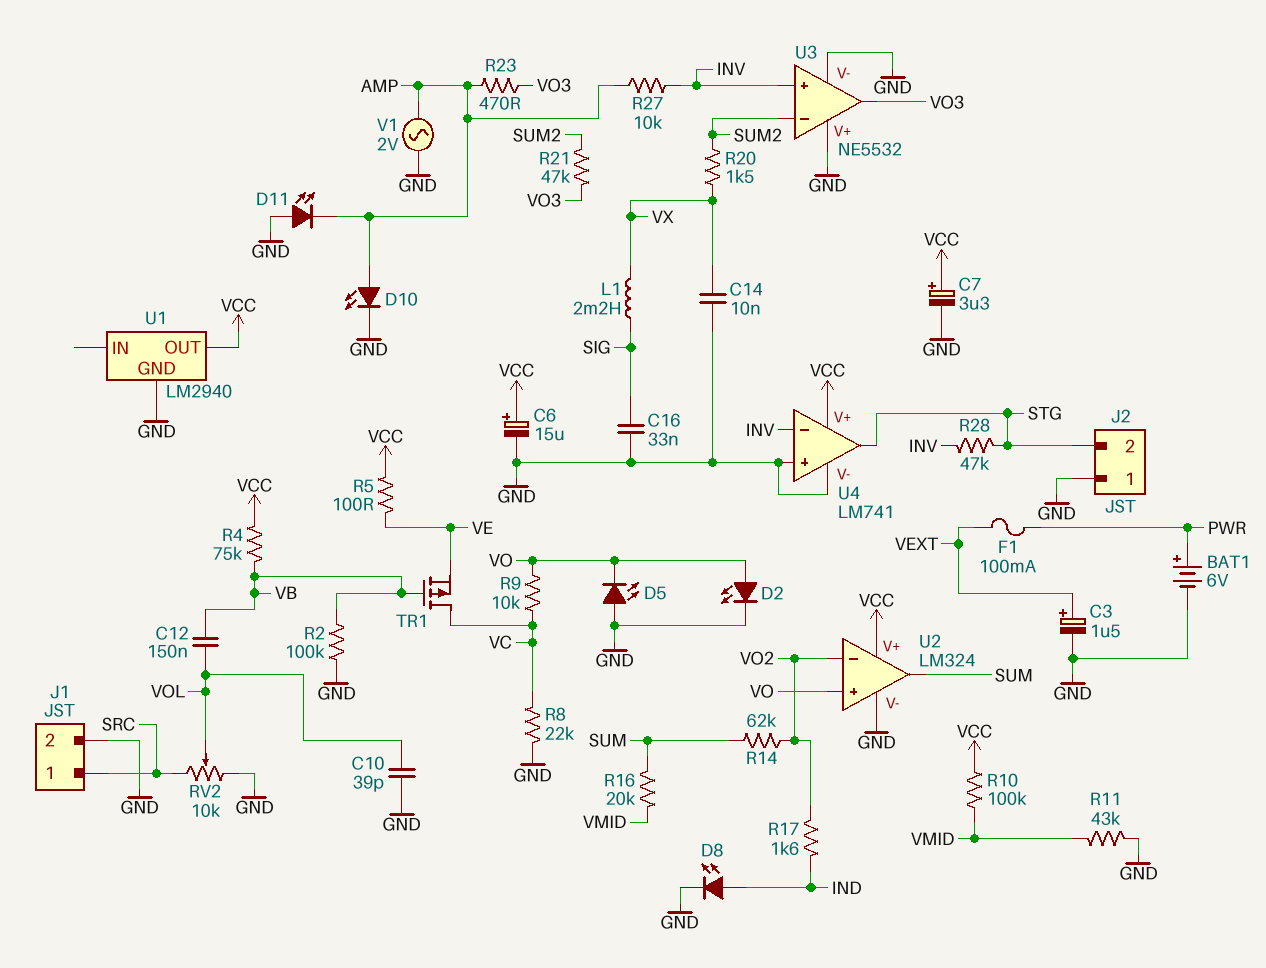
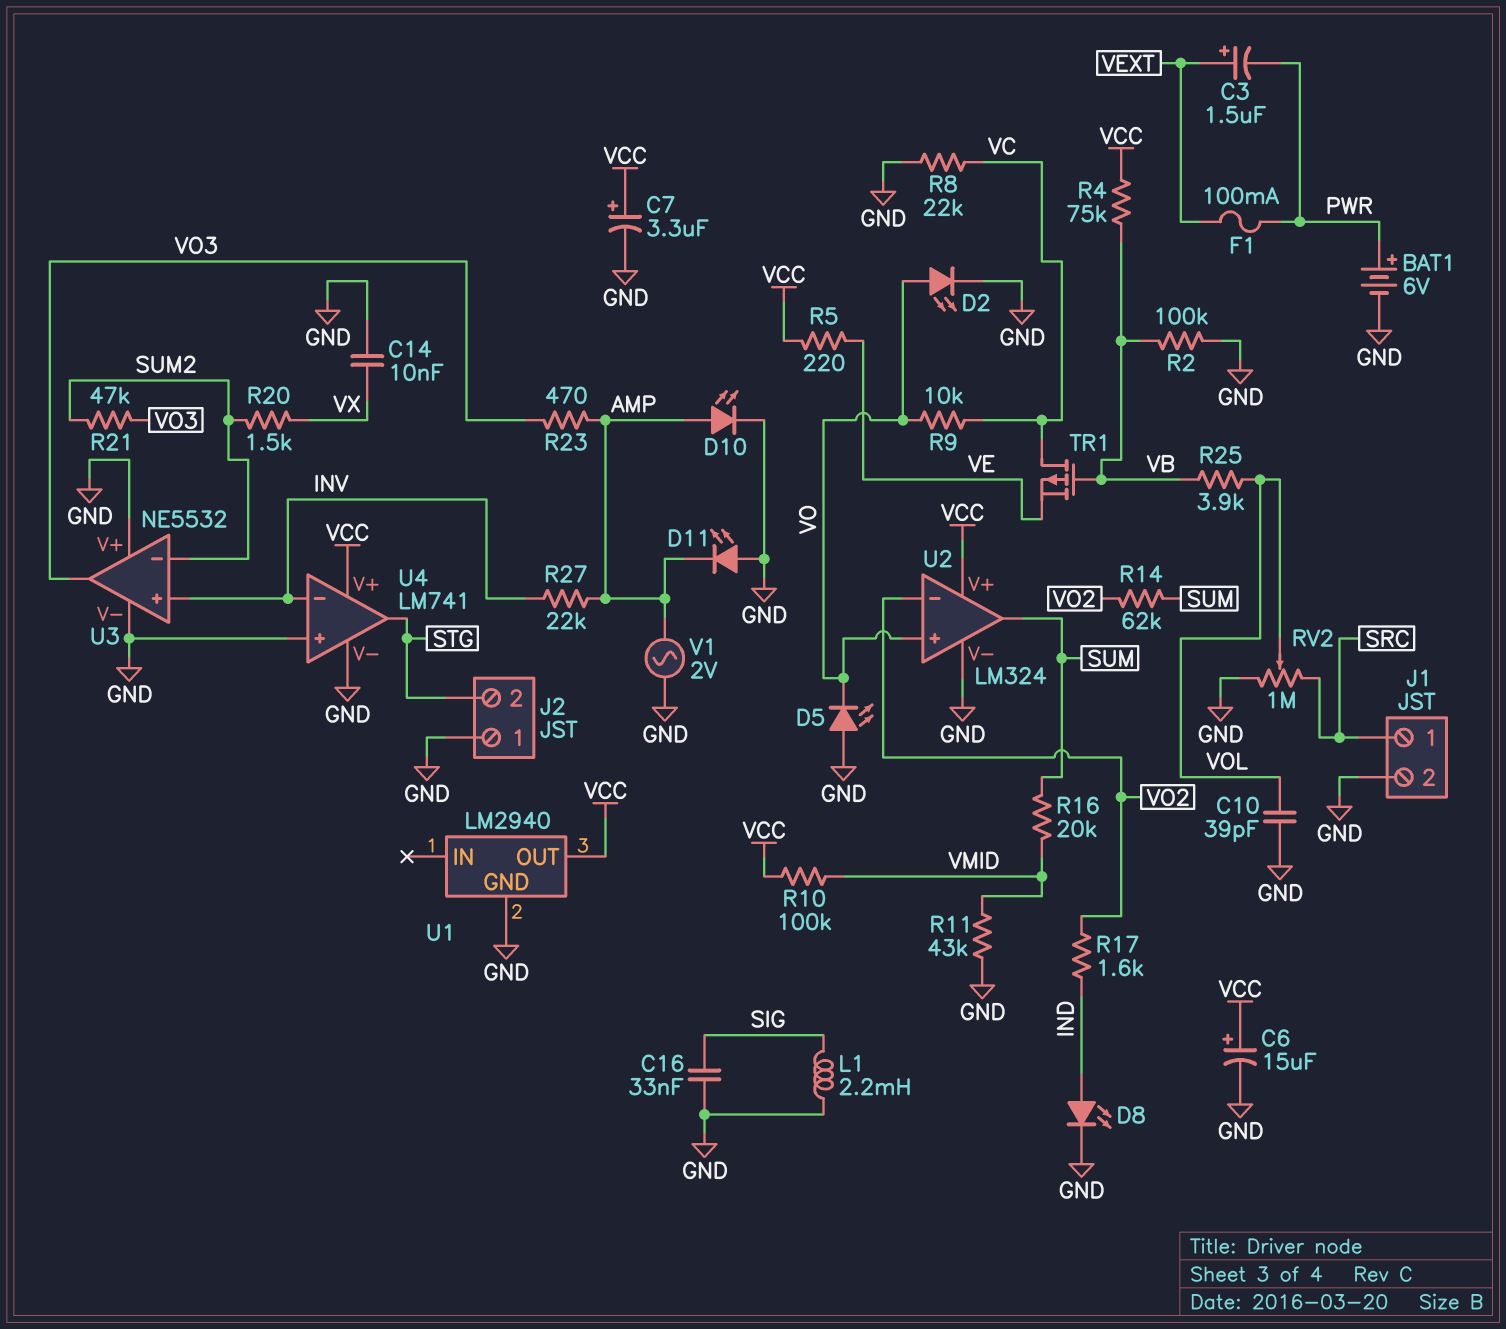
C3: 1.5uF (plus VEXT, minus GND) -> 1.5uF (plus VEXT, minus PWR)
C12: 150nF (VB, VOL) -> none
L1: 2.2mH (SIG, VX) -> 2.2mH (GND, SIG)
R5: 100 (VCC, VE) -> 220 (VCC, VE)
R25: none -> 3.9k (VB, VOL)
R27: 10k (AMP, INV) -> 22k (AMP, INV)
R28: 47k (INV, STG) -> none
RV2: 10k (GND, SRC, wiper VOL) -> 1M (GND, SRC, wiper VOL)

